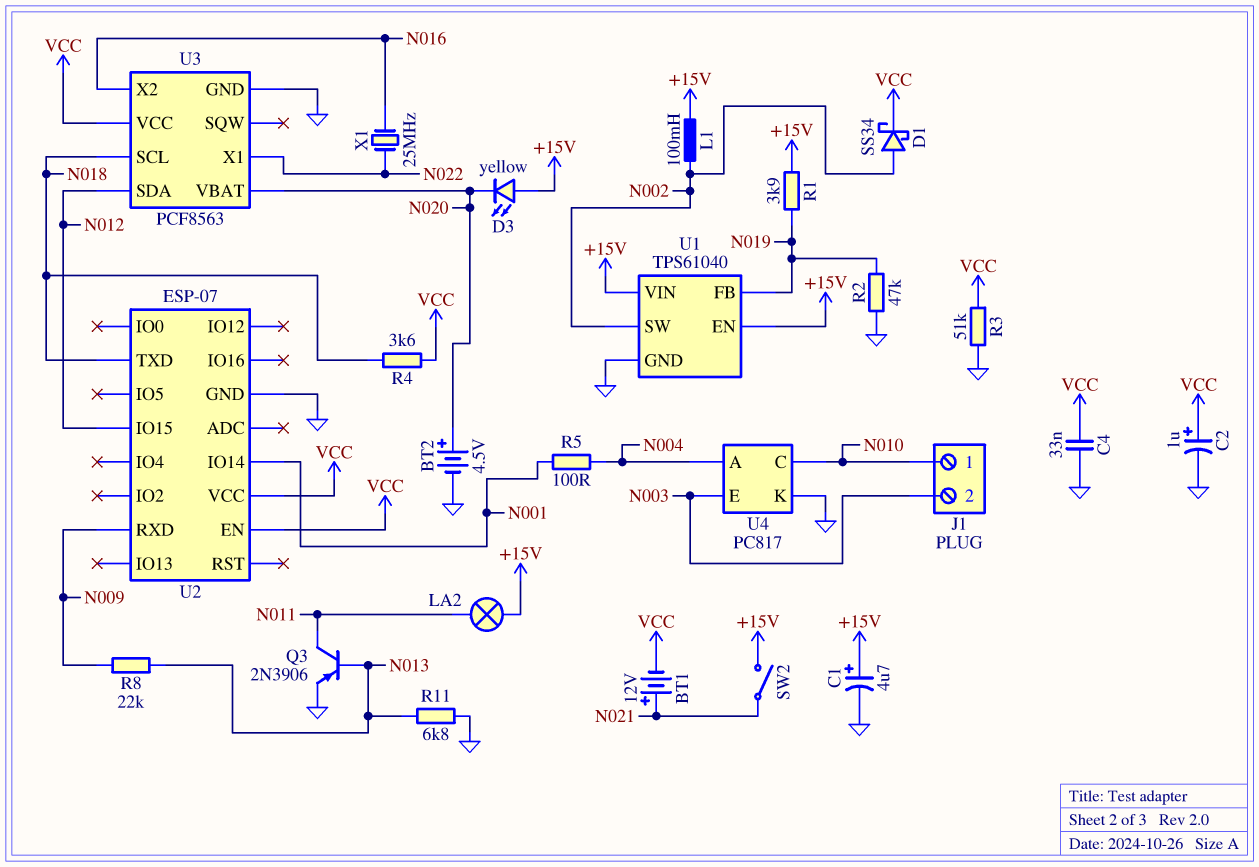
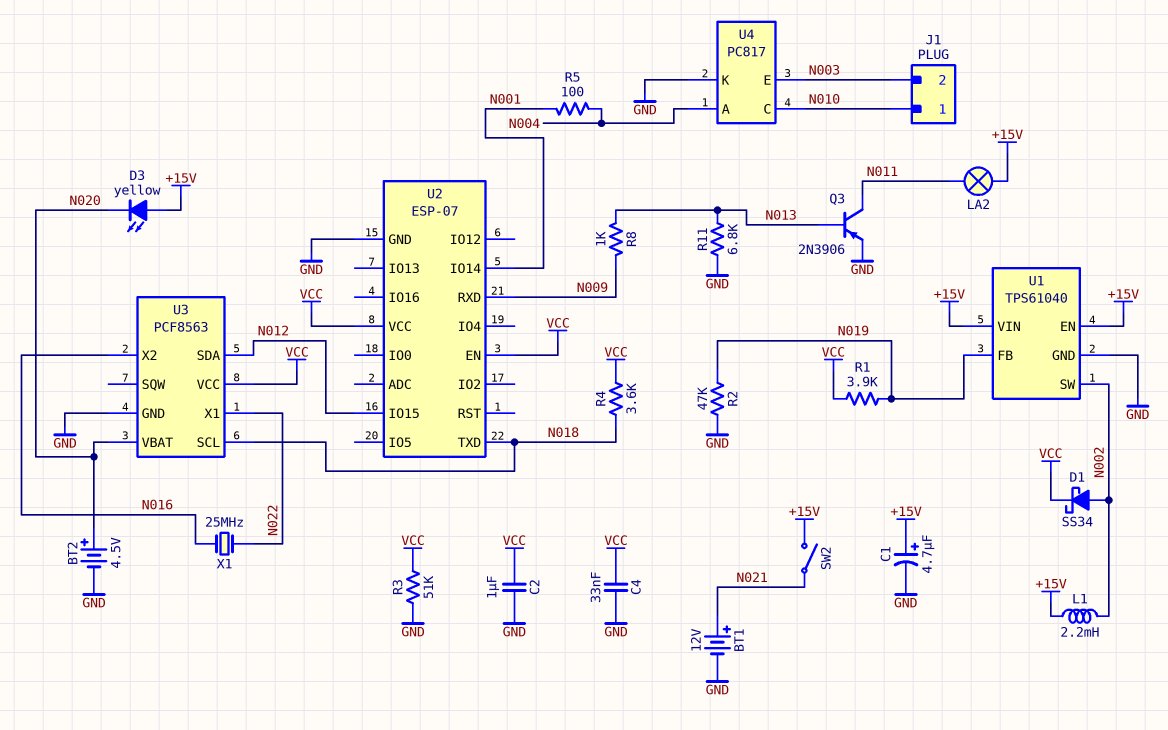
BT1: 12V (plus N021, minus VCC) -> 12V (plus N021, minus GND)
C2: 1uF (plus VCC, minus GND) -> 1uF (GND, VCC)
L1: 100mH (+15V, N002) -> 2.2mH (+15V, N002)
R1: 3.9k (+15V, N019) -> 3.9k (N019, VCC)
R8: 22k (N009, N013) -> 1k (N009, N013)

